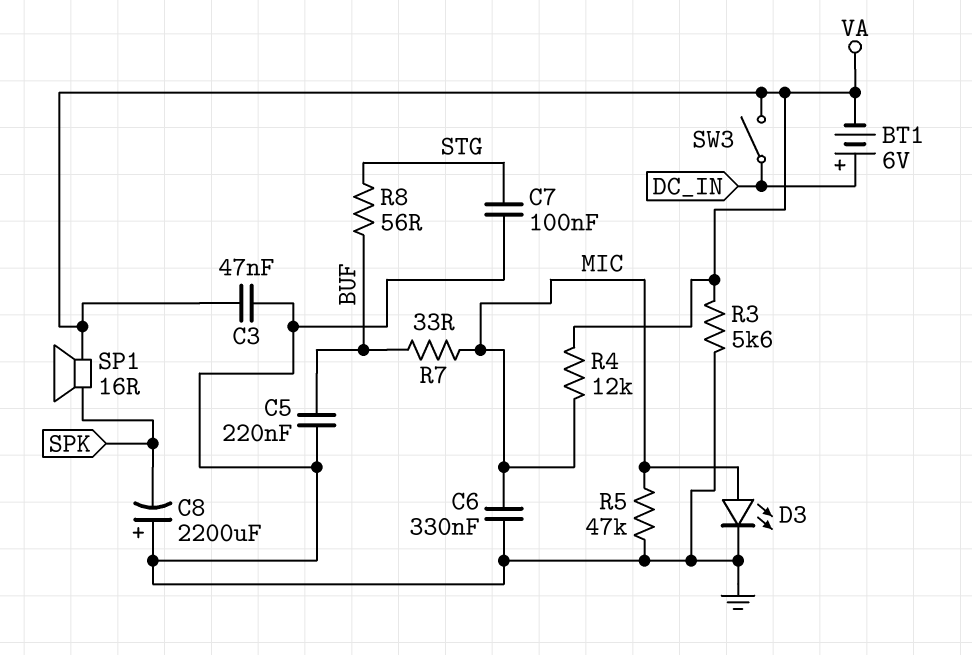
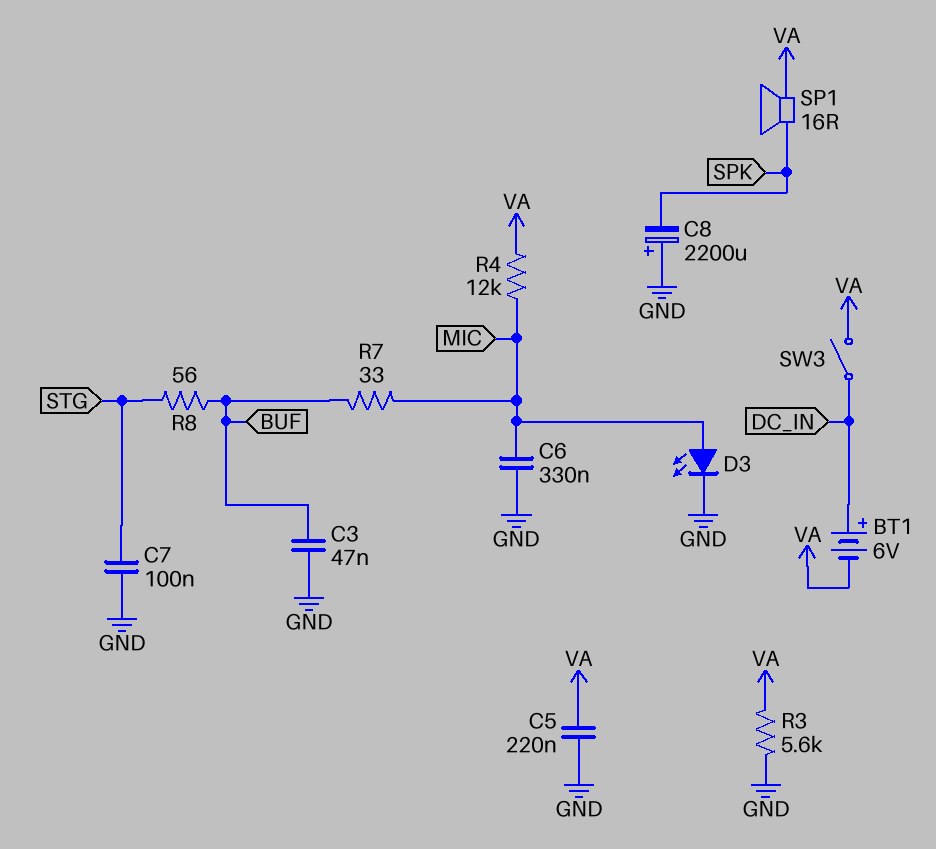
C3: 47nF (GND, VA) -> 47nF (BUF, GND)
C5: 220nF (BUF, GND) -> 220nF (GND, VA)
R5: 47k (GND, MIC) -> none

